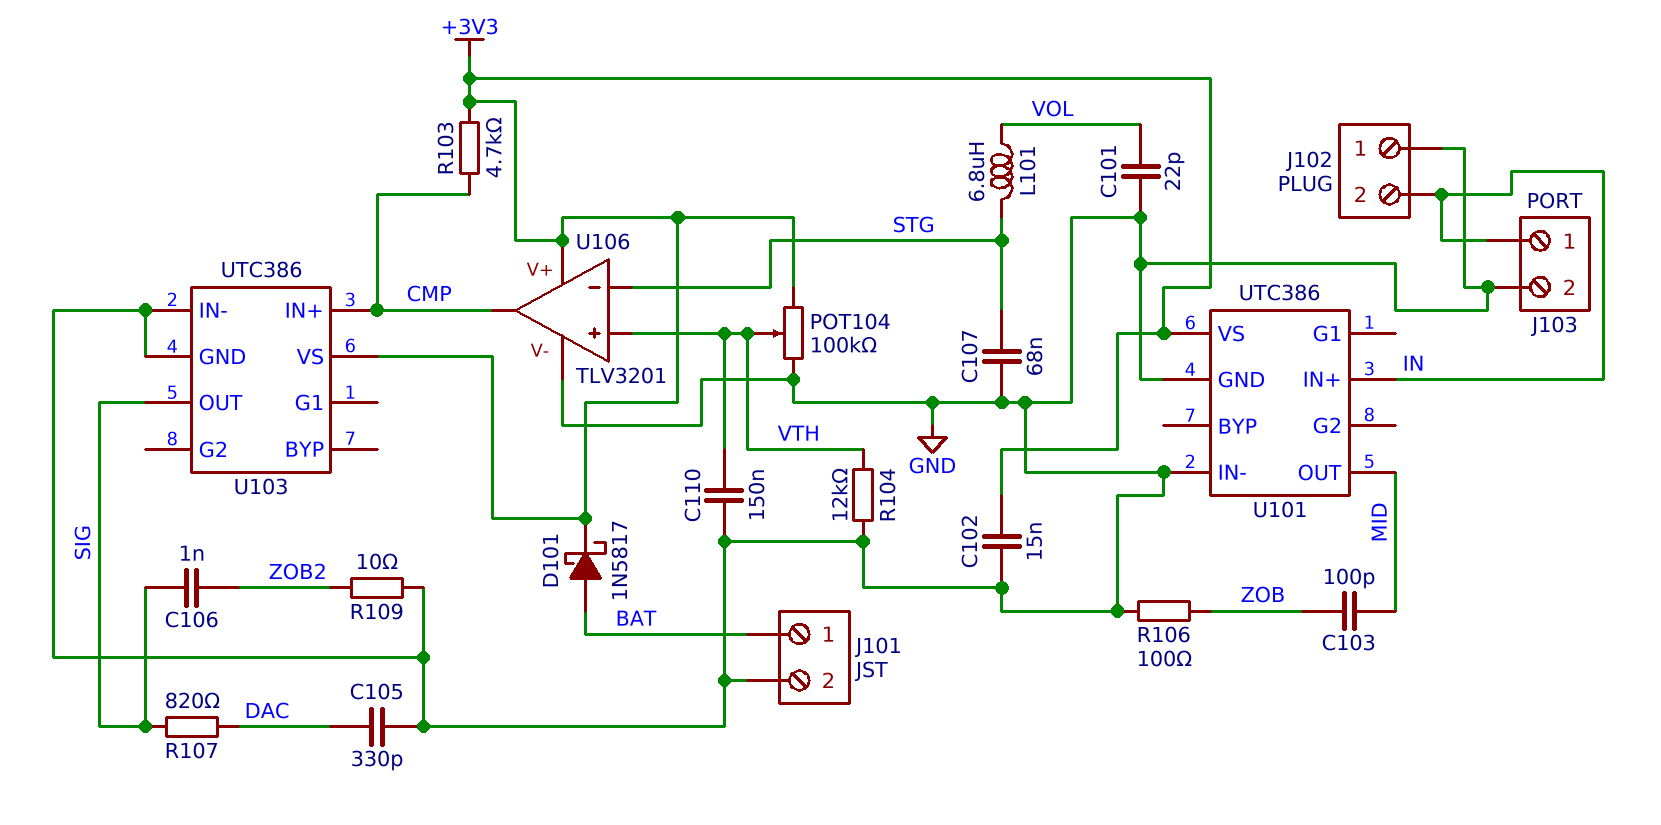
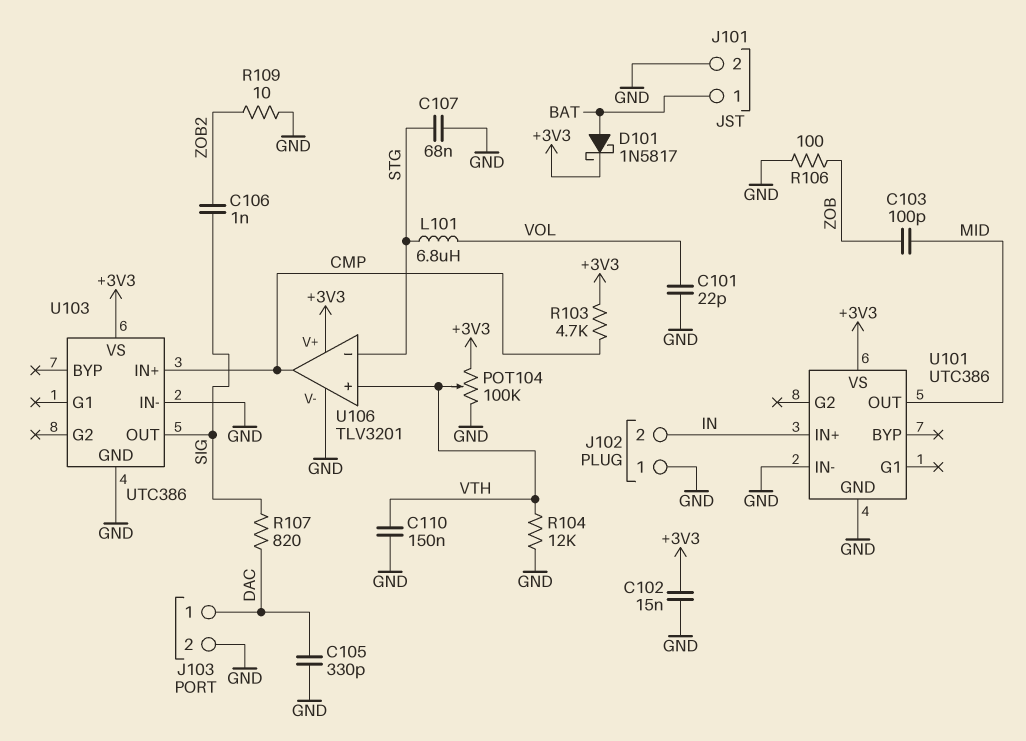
J103 pin 1: IN -> DAC

